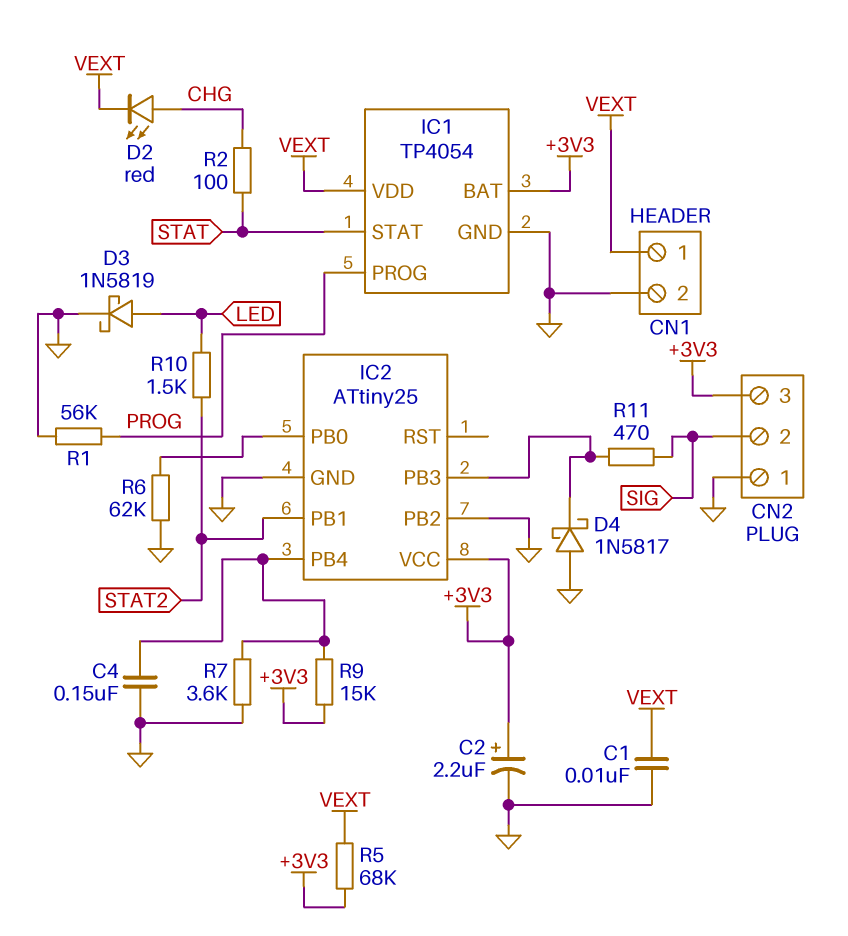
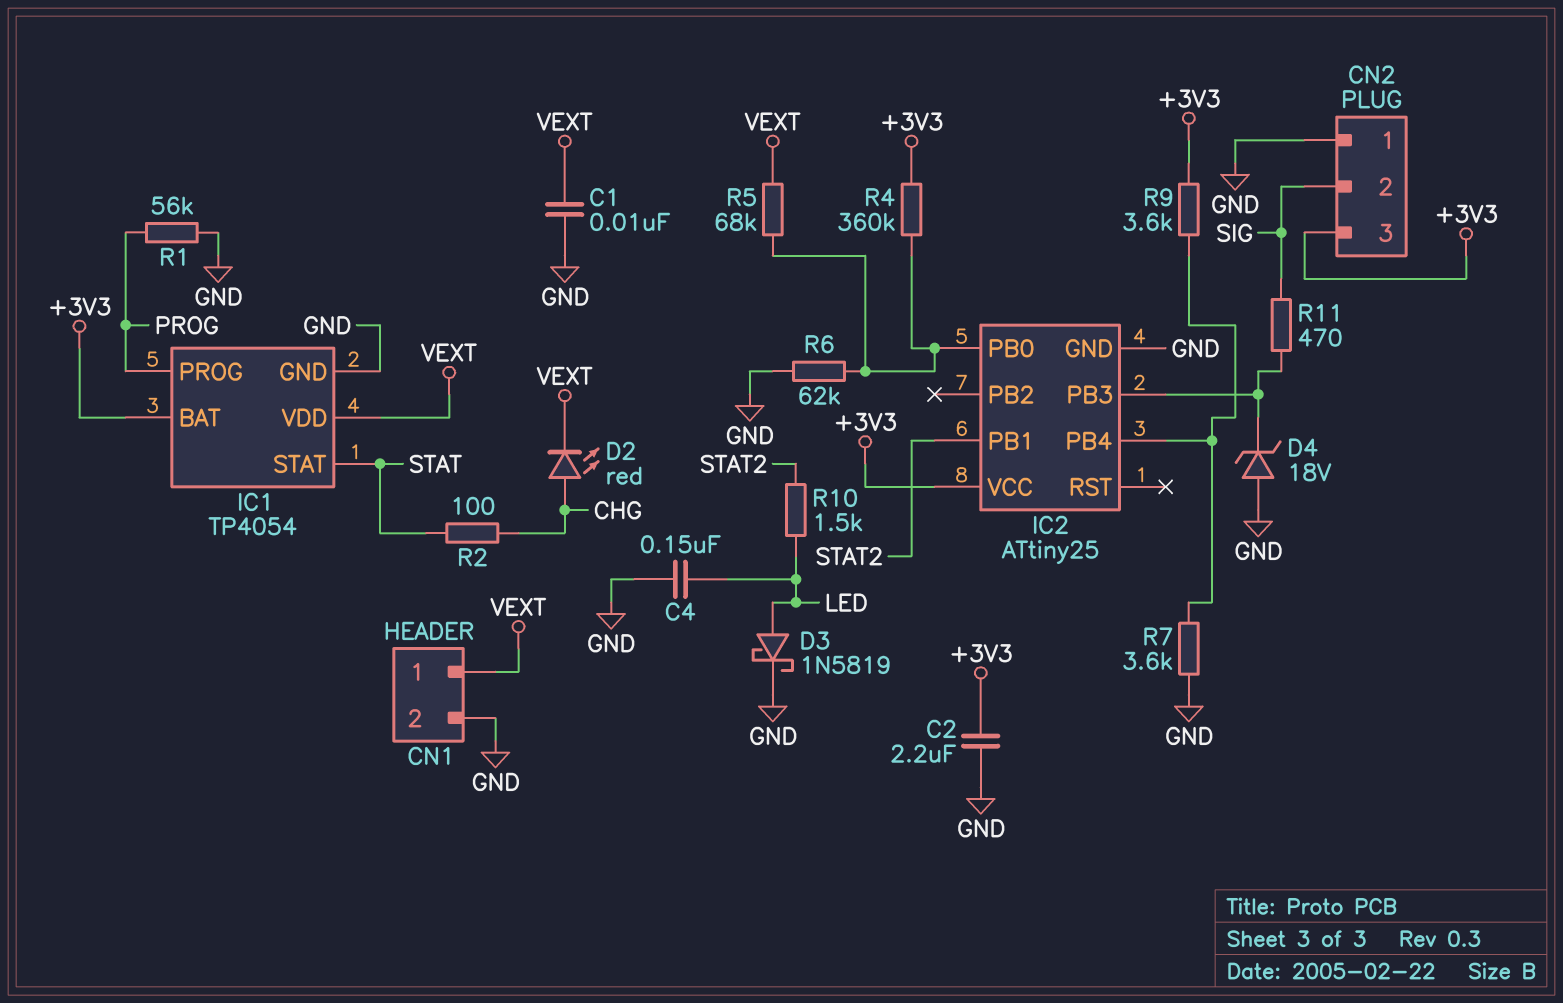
C2: 2.2uF (plus +3V3, minus GND) -> 2.2uF (+3V3, GND)
C4: 150nF (GND, IC2/PB4) -> 150nF (GND, LED)
D4: schottky 1N5817 (A GND, K IC2/PB3) -> zener 18V (A GND, K IC2/PB3)
IC2 pin PB2: GND -> none
R4: none -> 360k (+3V3, IC2/PB0)
R5: 68k (+3V3, VEXT) -> 68k (IC2/PB0, VEXT)
R9: 15k (+3V3, IC2/PB4) -> 3.6k (+3V3, IC2/PB4)

